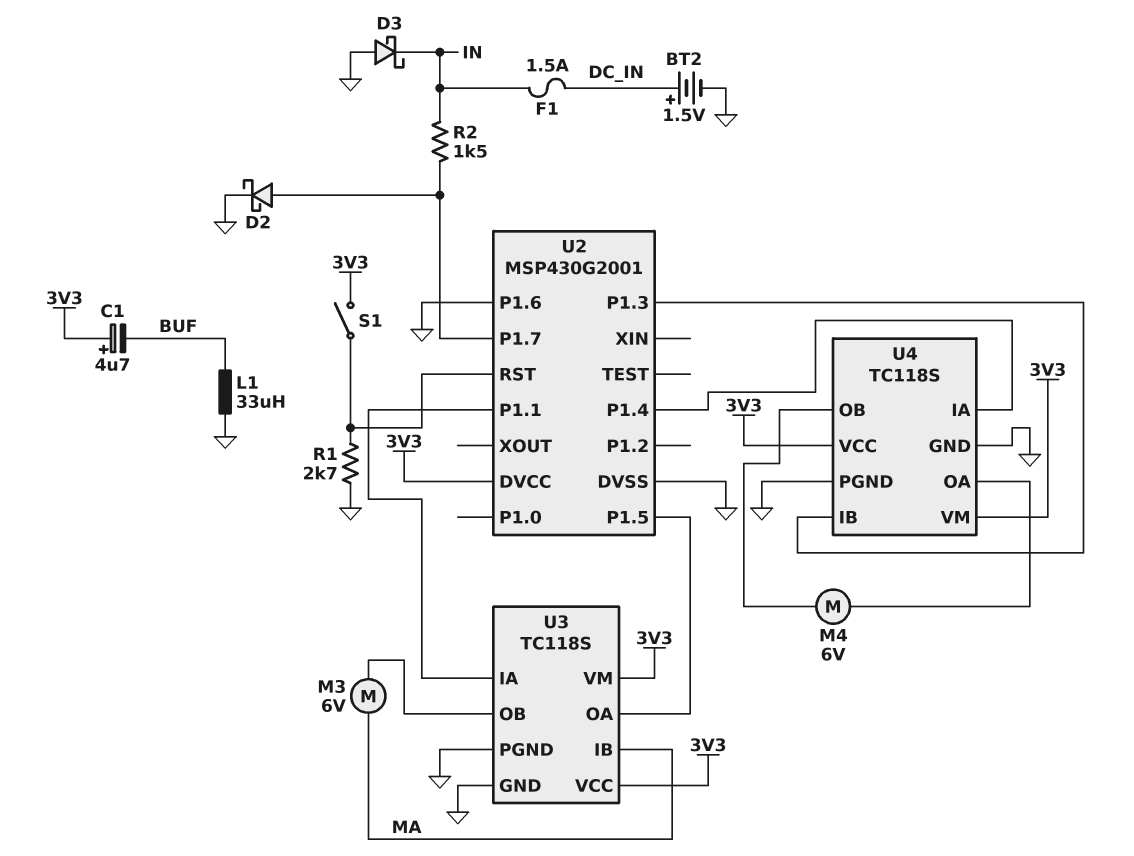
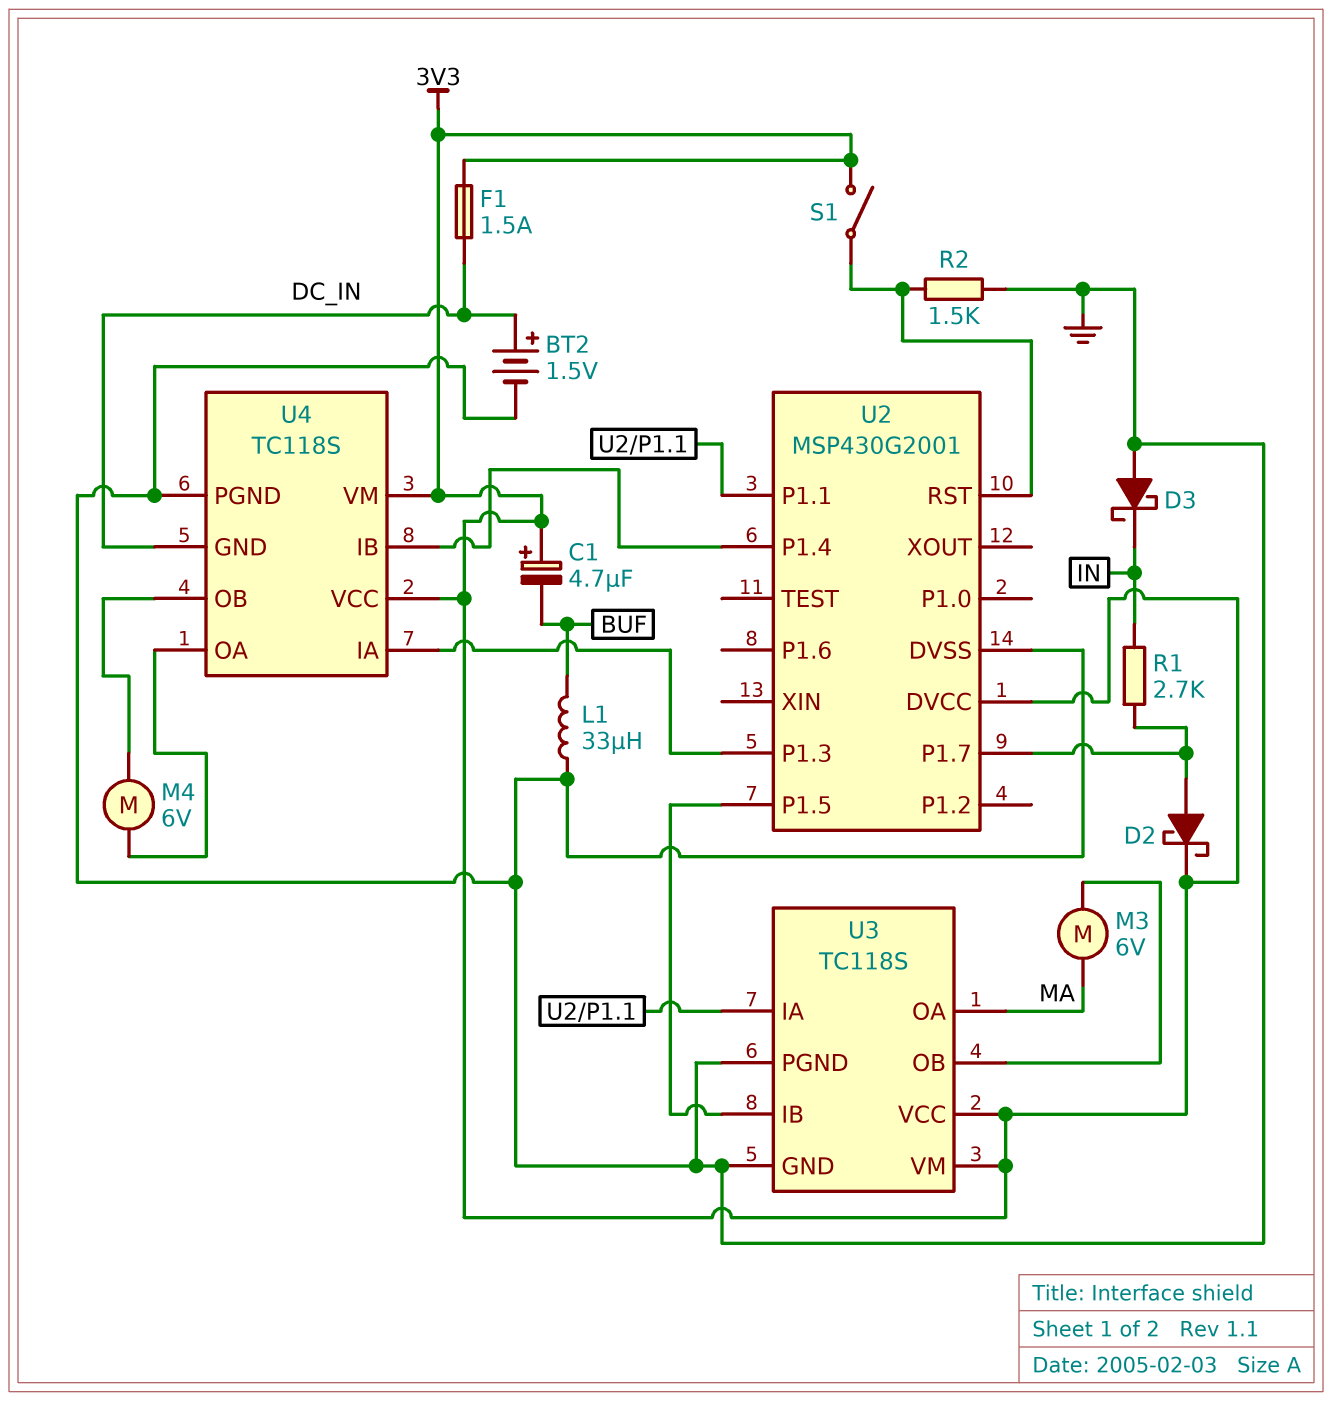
D2: schottky (A U2/P1.7, K GND) -> schottky (A U2/P1.7, K 3V3)
F1: 1.5A (DC_IN, IN) -> 1.5A (3V3, DC_IN)
R1: 2.7k (GND, U2/RST) -> 2.7k (IN, U2/P1.7)
R2: 1.5k (IN, U2/P1.7) -> 1.5k (GND, U2/RST)
U2 pin P1.6: GND -> none
U3 pin IB: MA -> U2/P1.5
U3 pin OA: U2/P1.5 -> MA
U4 pin GND: GND -> DC_IN
U4 pin IA: U2/P1.4 -> U2/P1.3
U4 pin IB: U2/P1.3 -> U2/P1.4

